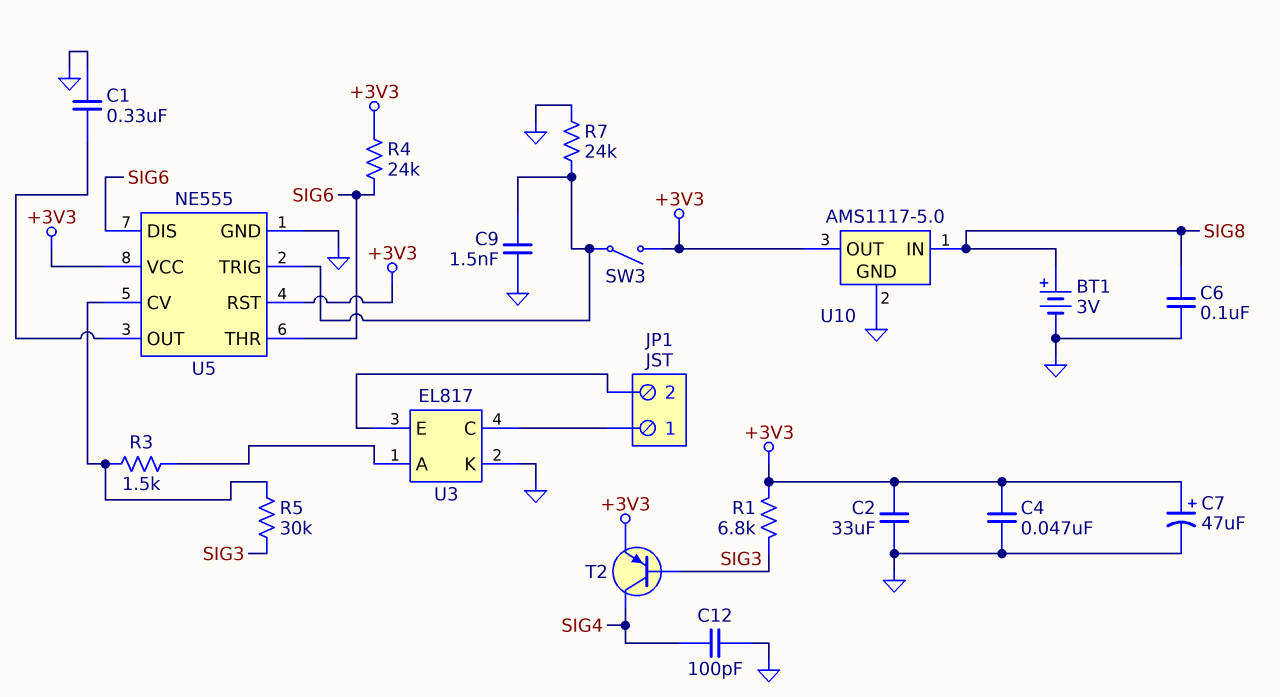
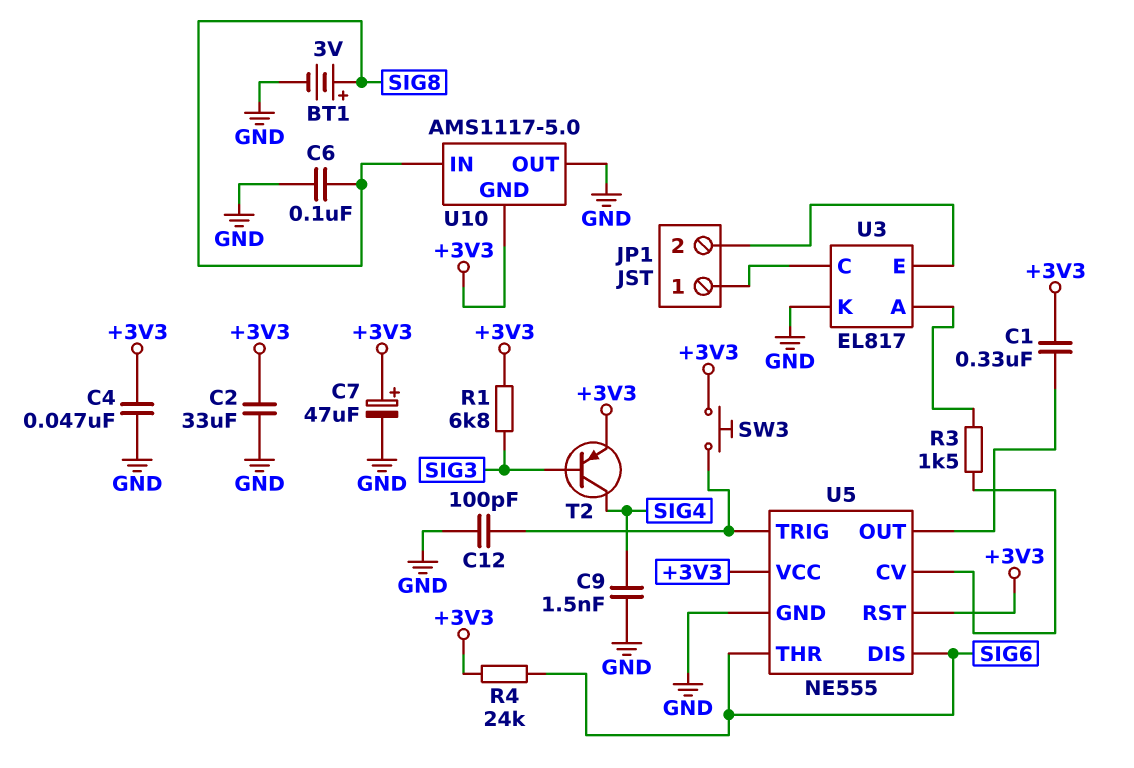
C1: 330nF (GND, U5/OUT) -> 330nF (+3V3, U5/OUT)
C9: 1.5nF (GND, U5/TRIG) -> 1.5nF (GND, SIG4)
C12: 100pF (GND, SIG4) -> 100pF (GND, U5/TRIG)
R5: 30k (SIG3, U5/CV) -> none
R7: 24k (GND, U5/TRIG) -> none
SW3: switch (+3V3, U5/TRIG) -> button (+3V3, U5/TRIG)
U10 pin GND: GND -> +3V3
U10 pin OUT: +3V3 -> GND

